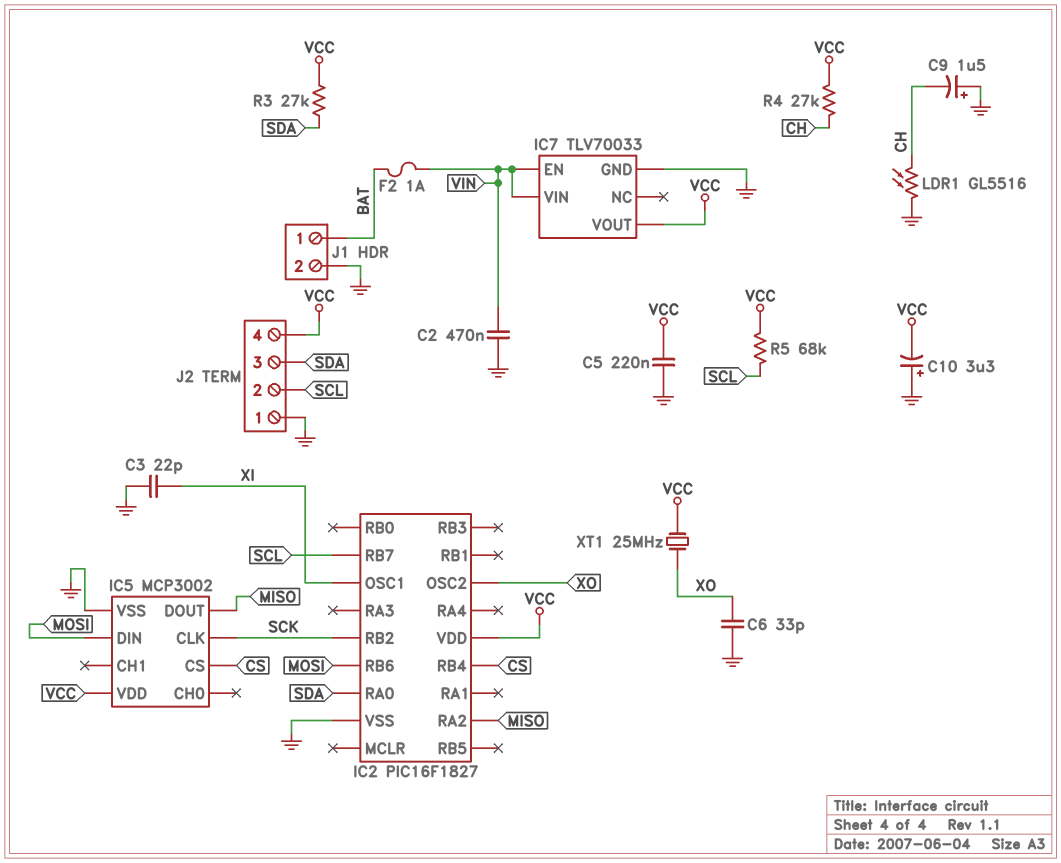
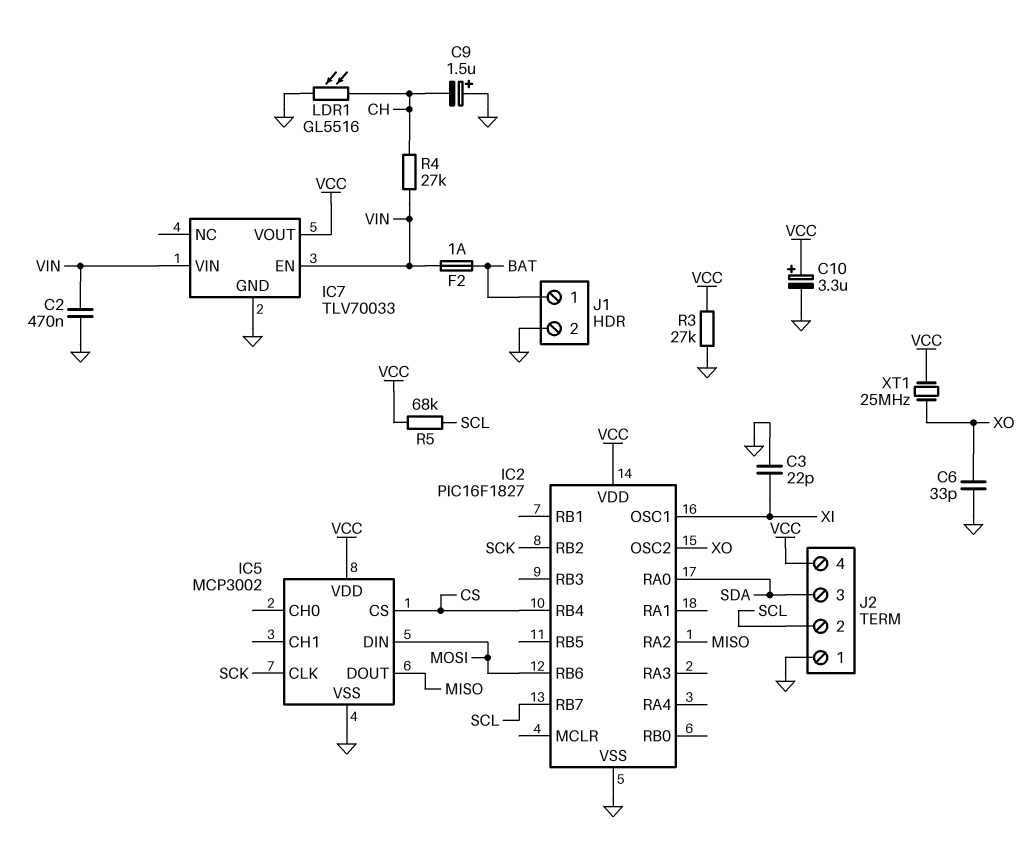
C5: 220nF (GND, VCC) -> none
C10: 3.3uF (plus GND, minus VCC) -> 3.3uF (plus VCC, minus GND)
R3: 27k (SDA, VCC) -> 27k (GND, VCC)
R4: 27k (CH, VCC) -> 27k (CH, VIN)

